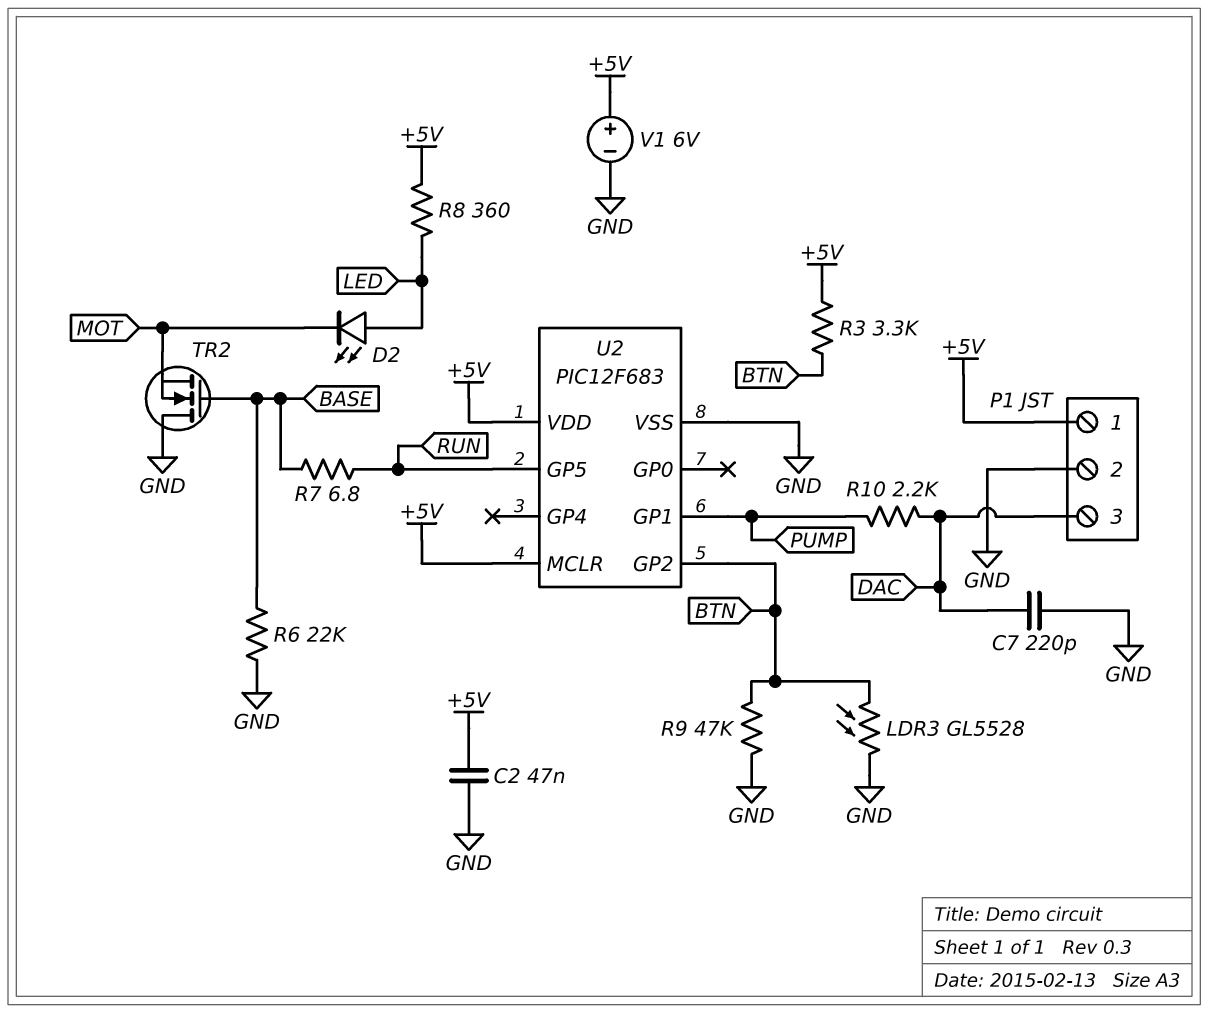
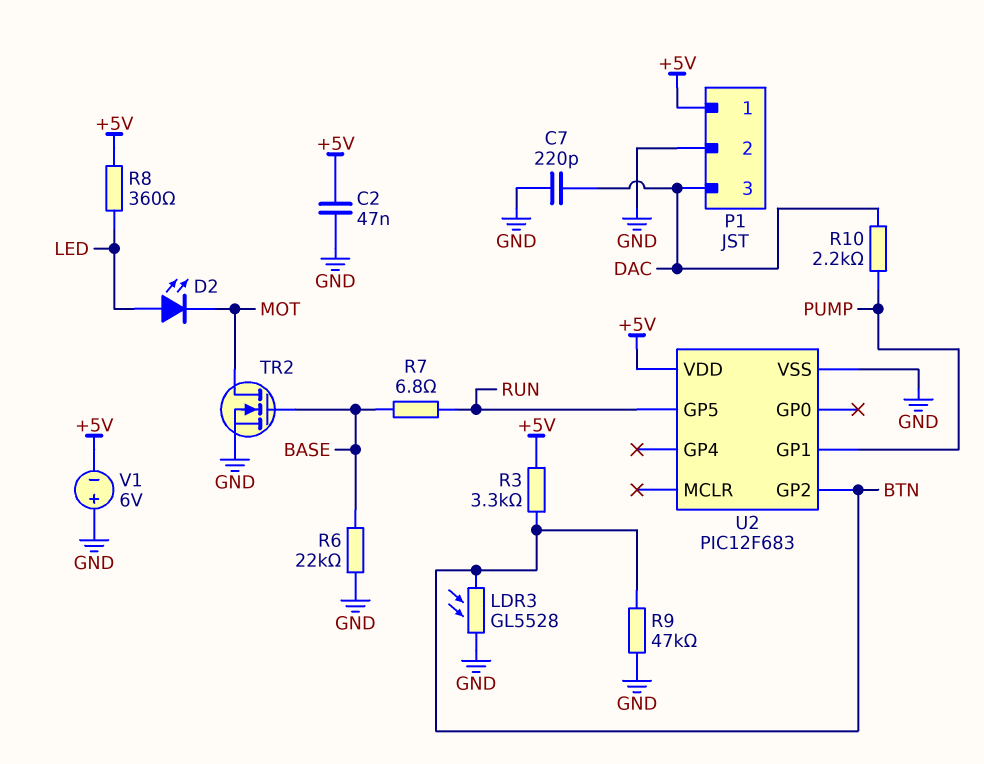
TR2: NMOS (G BASE, D GND, S MOT) -> NMOS (G BASE, D MOT, S GND)
U2 pin MCLR: +5V -> none
V1: 6V (plus +5V, minus GND) -> 6V (plus GND, minus +5V)

